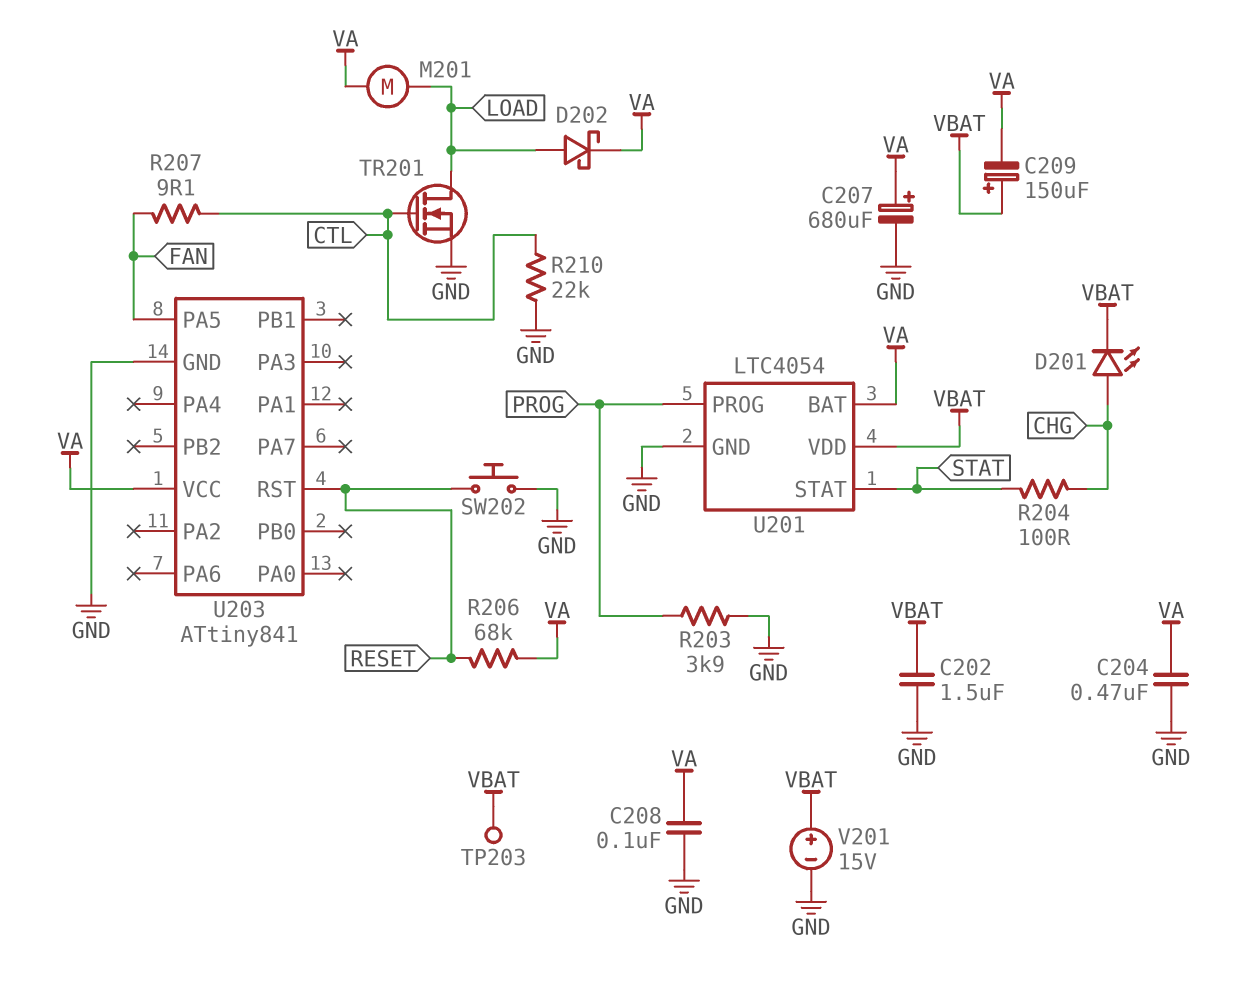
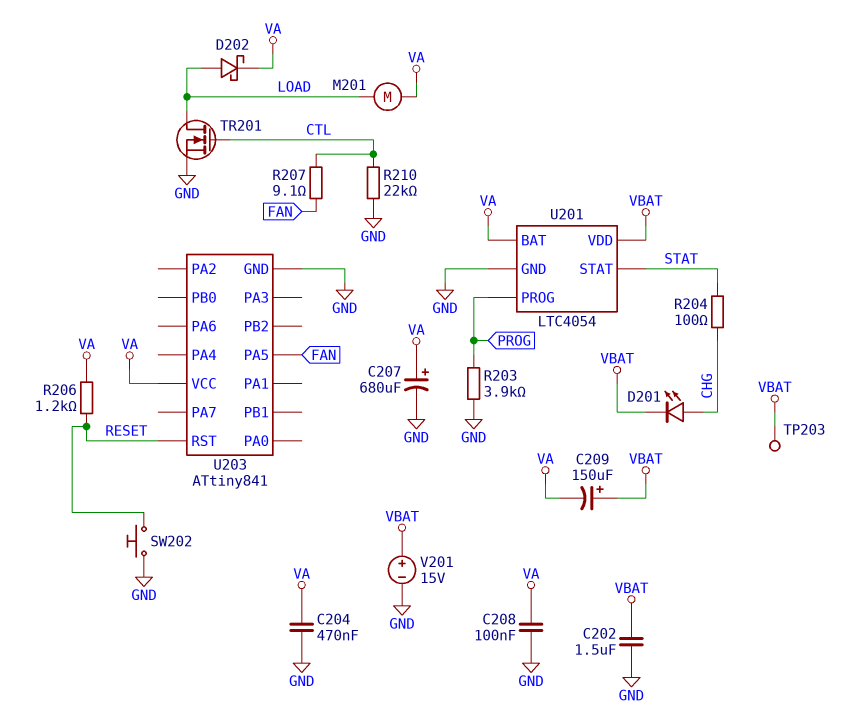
R206: 68k (RESET, VA) -> 1.2k (RESET, VA)

